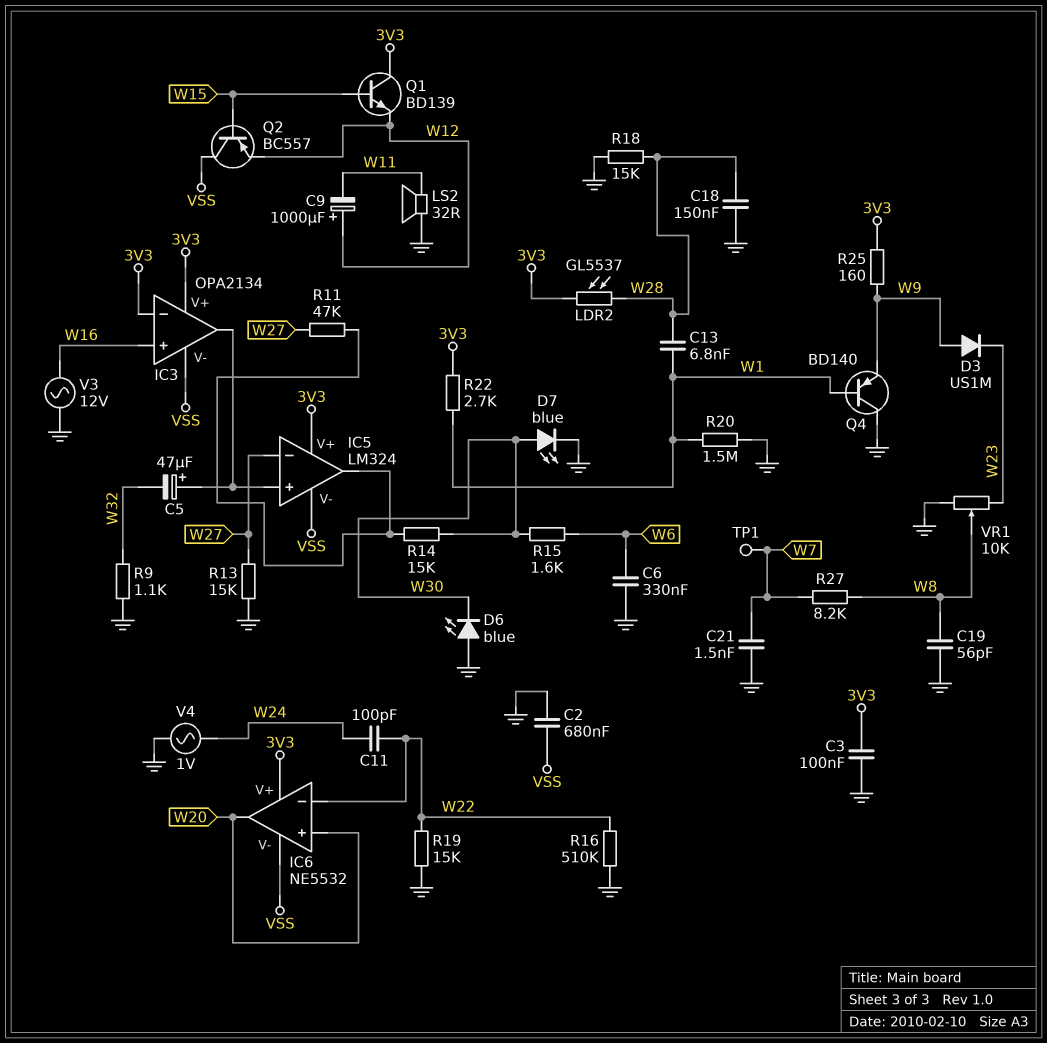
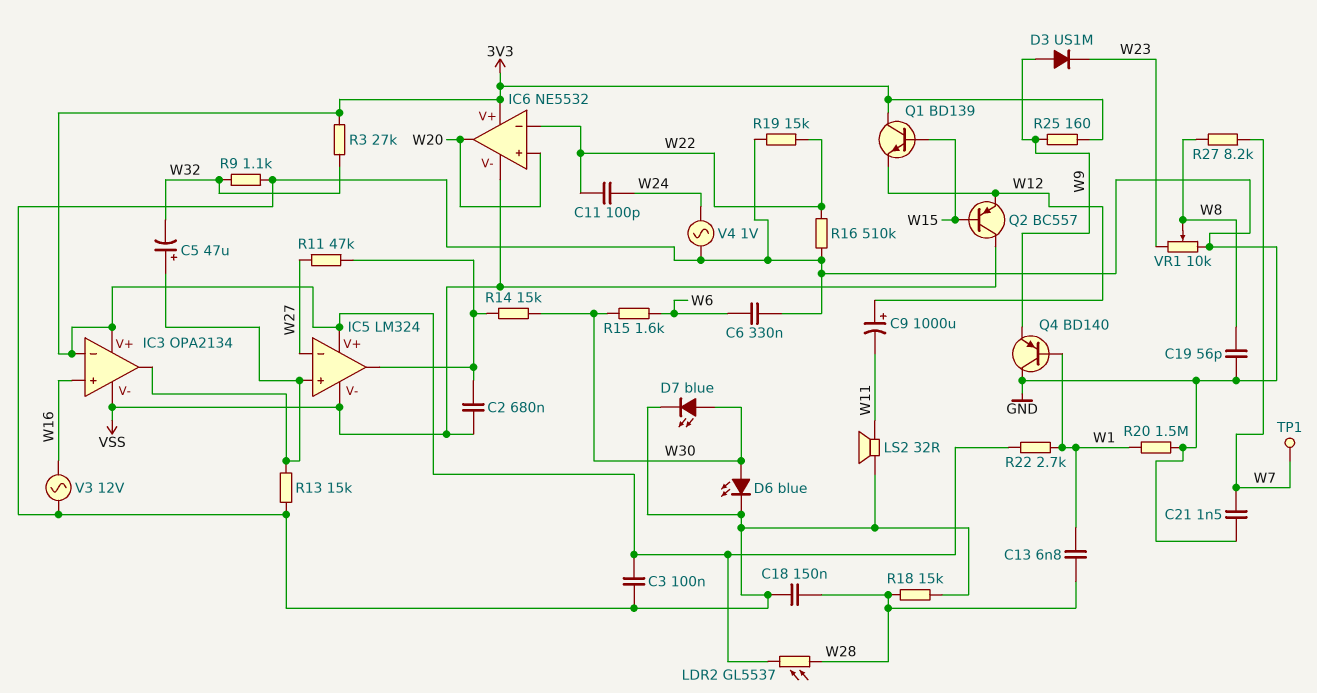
C2: 680nF (GND, VSS) -> 680nF (IC5/out, VSS)
D6: LED blue (A GND, K W30) -> LED blue (A W30, K GND)
R3: none -> 27k (3V3, W32)
R13: 15k (GND, W27) -> 15k (GND, IC3/out)

